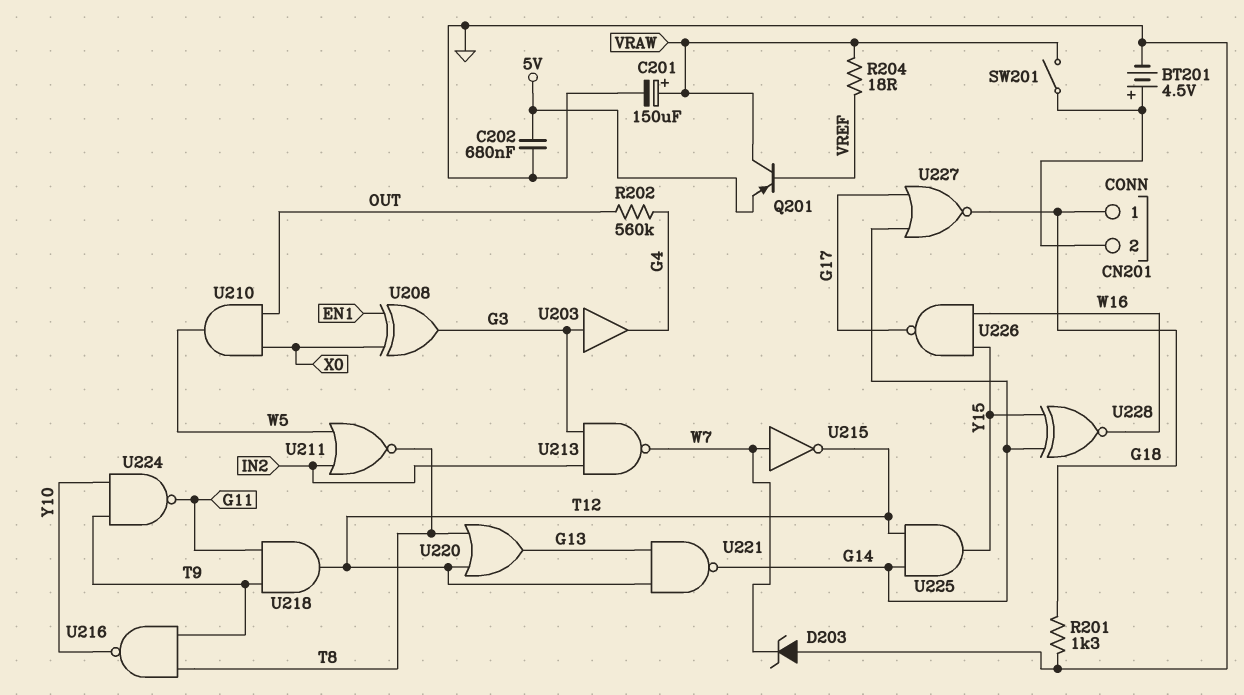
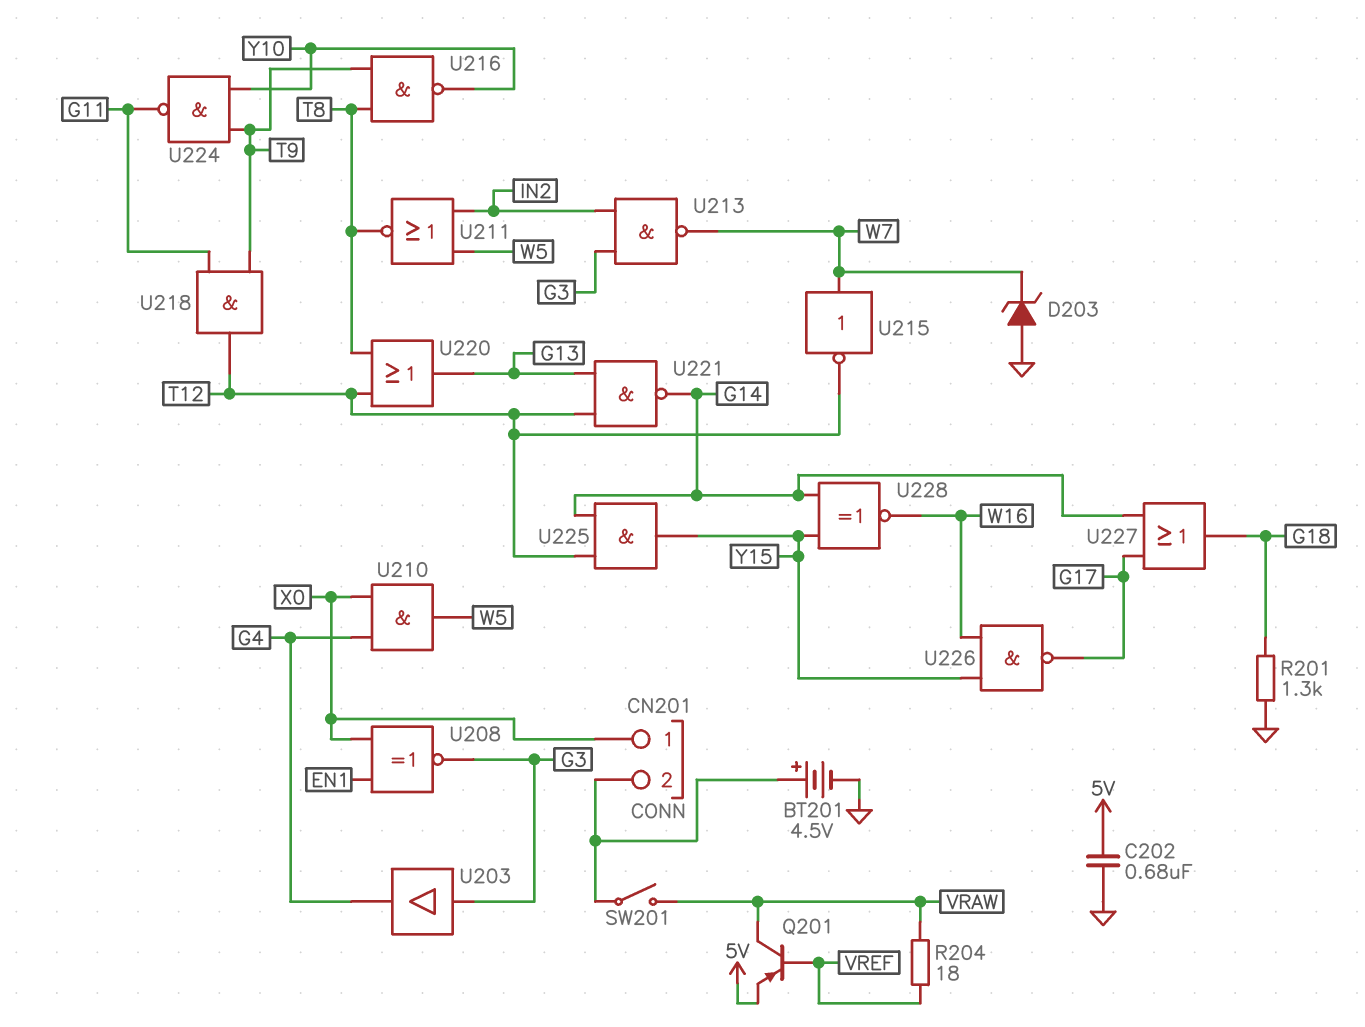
C201: 150uF (plus VRAW, minus GND) -> none
CN201 pin 1: G18 -> X0
R202: 560k (G4, OUT) -> none
U208: XOR (in EN1, in X0, out G3) -> XNOR (in EN1, in X0, out G3)
U210: AND (in OUT, in X0, out W5) -> AND (in G4, in X0, out W5)
U227: NOR (in G14, in G17, out G18) -> OR (in G14, in G17, out G18)

